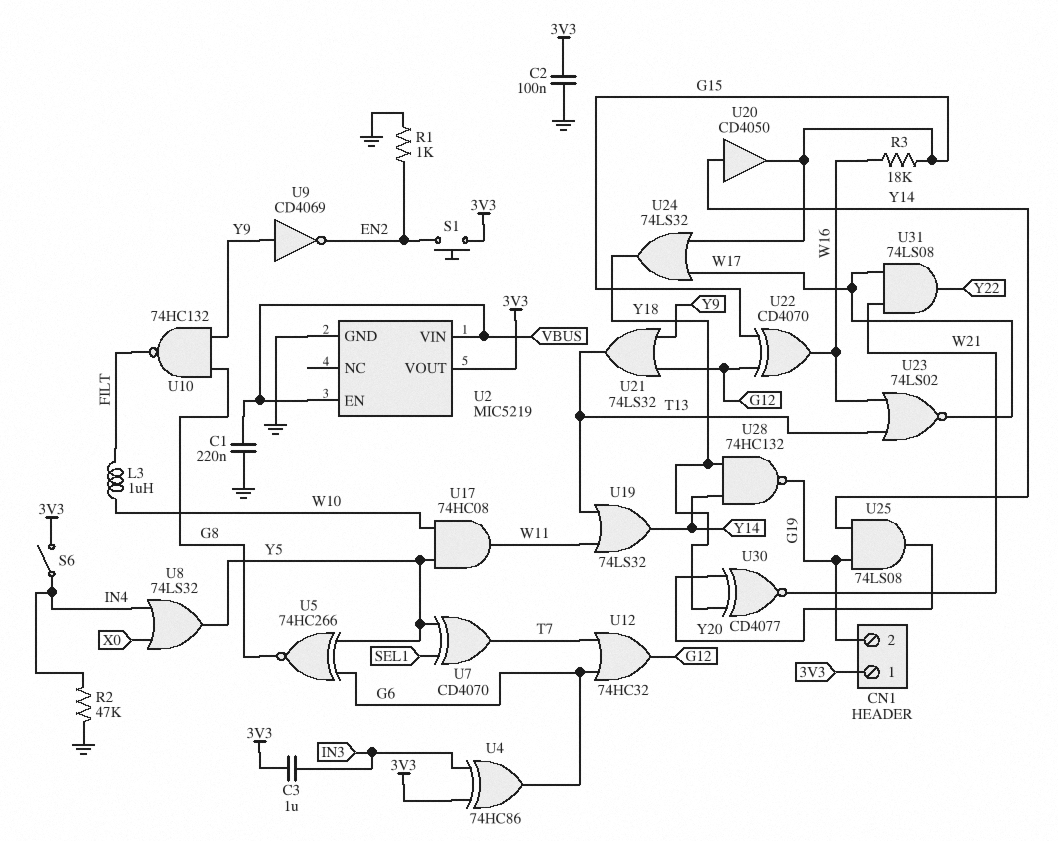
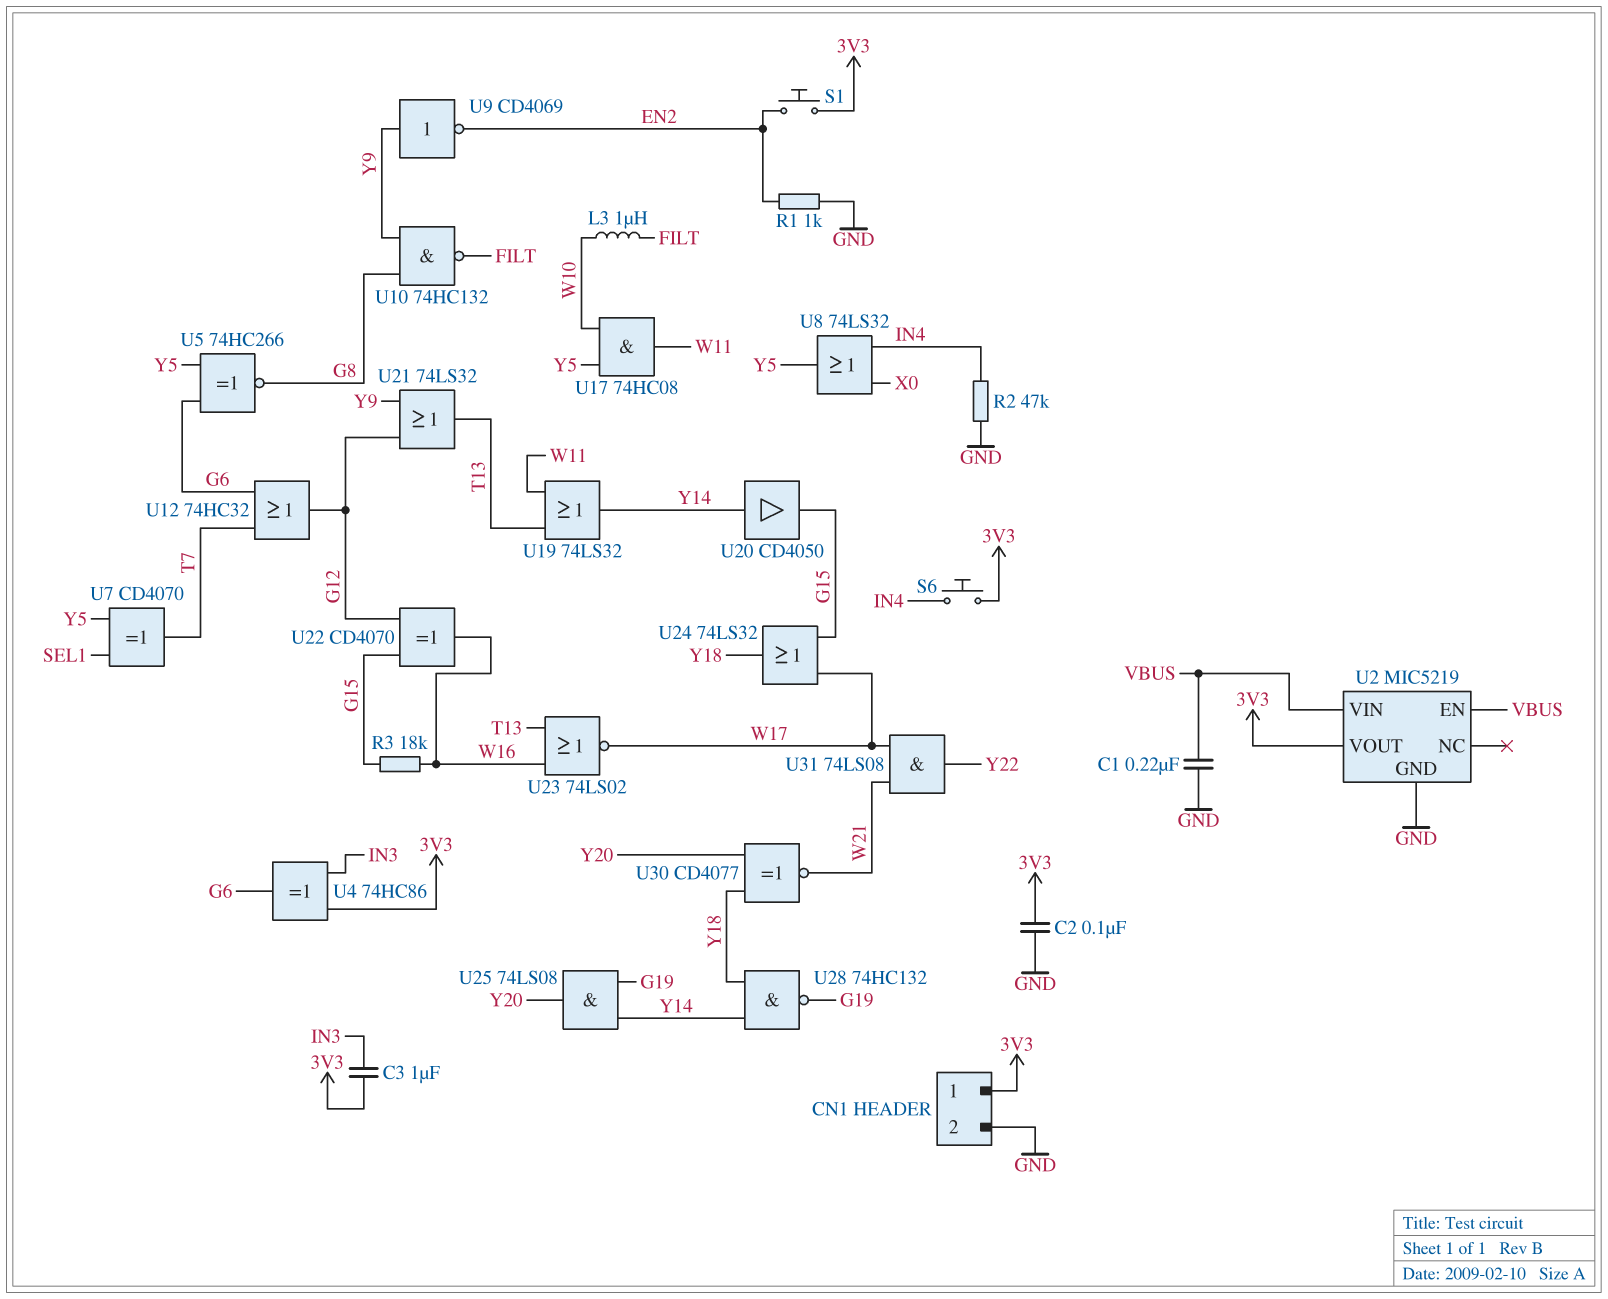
CN1 pin 2: G19 -> GND
S6: switch (3V3, IN4) -> button (3V3, IN4)

